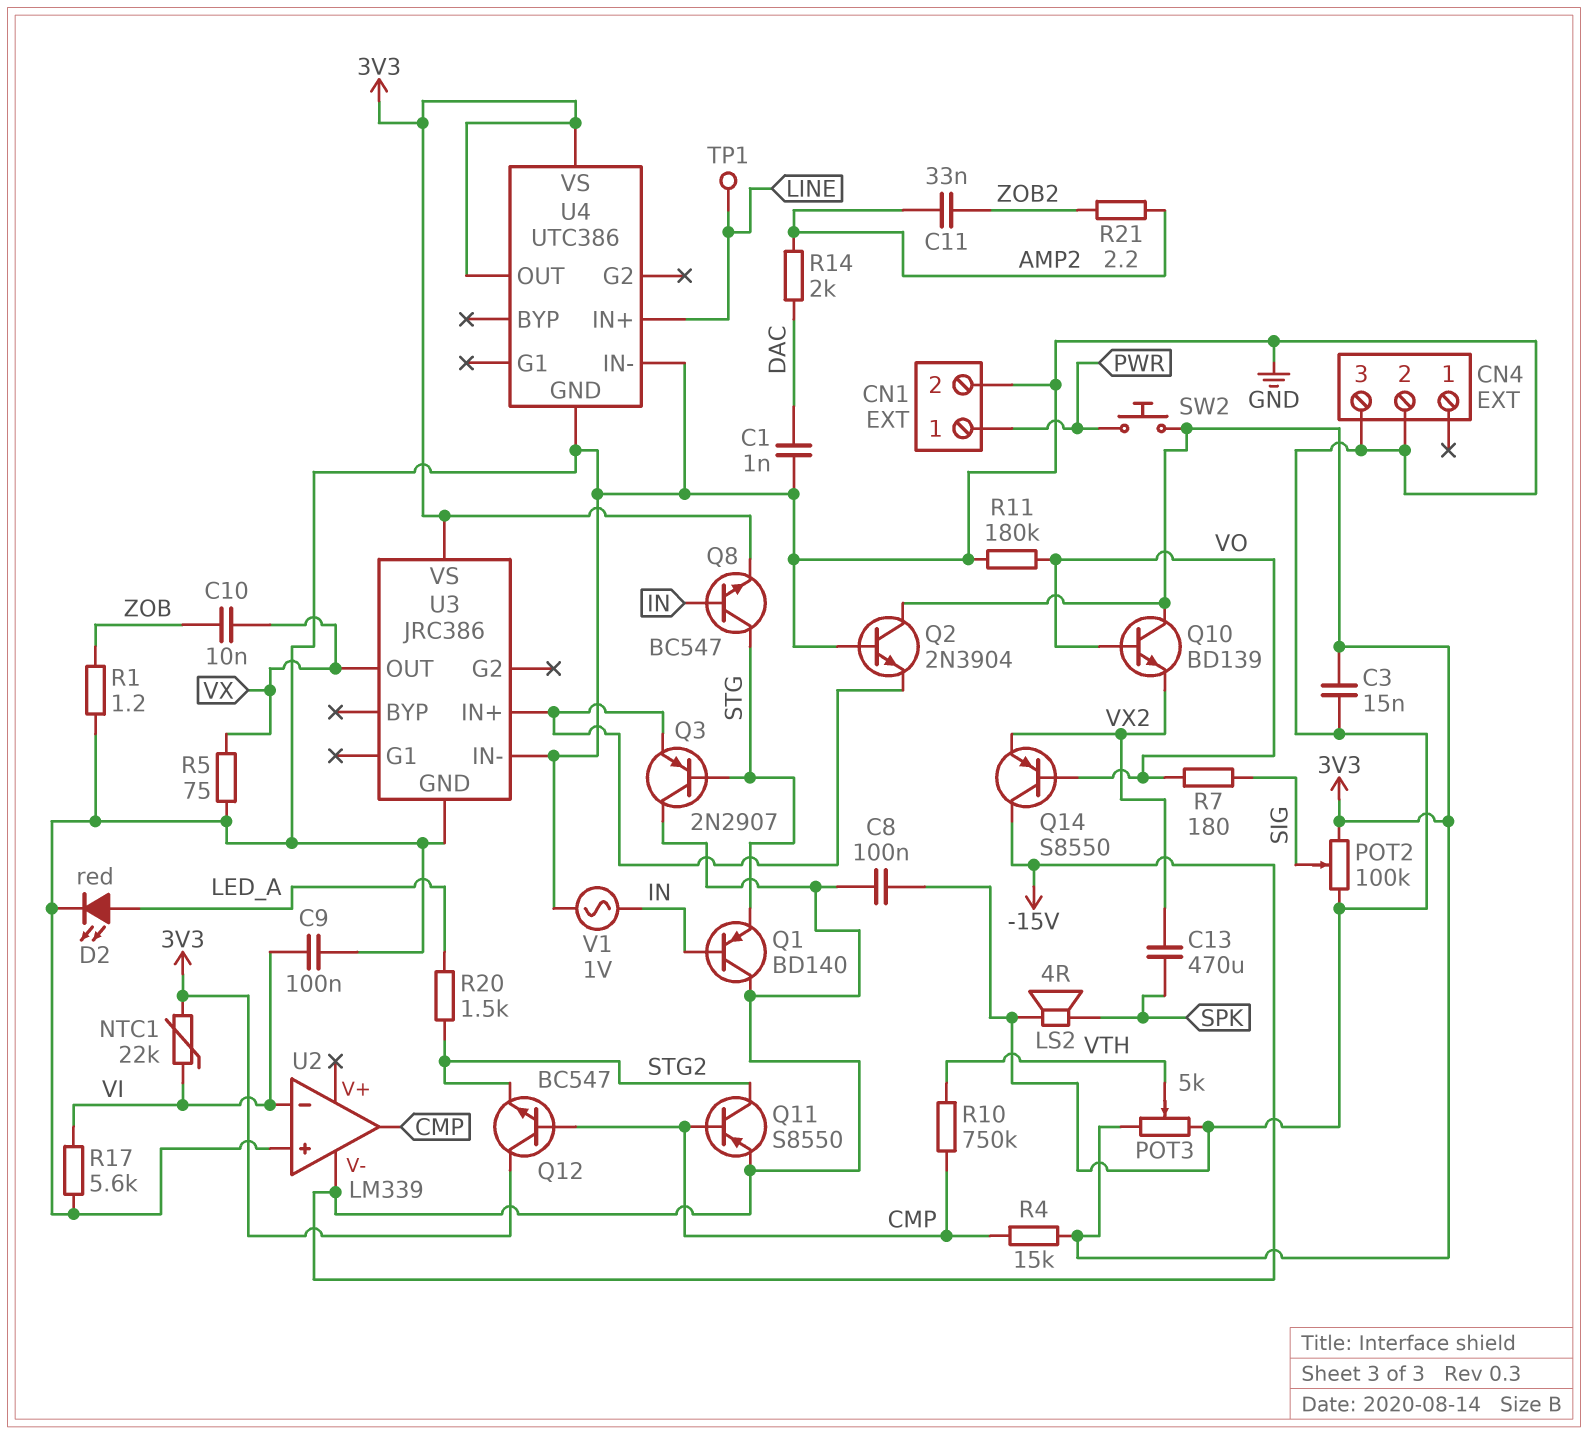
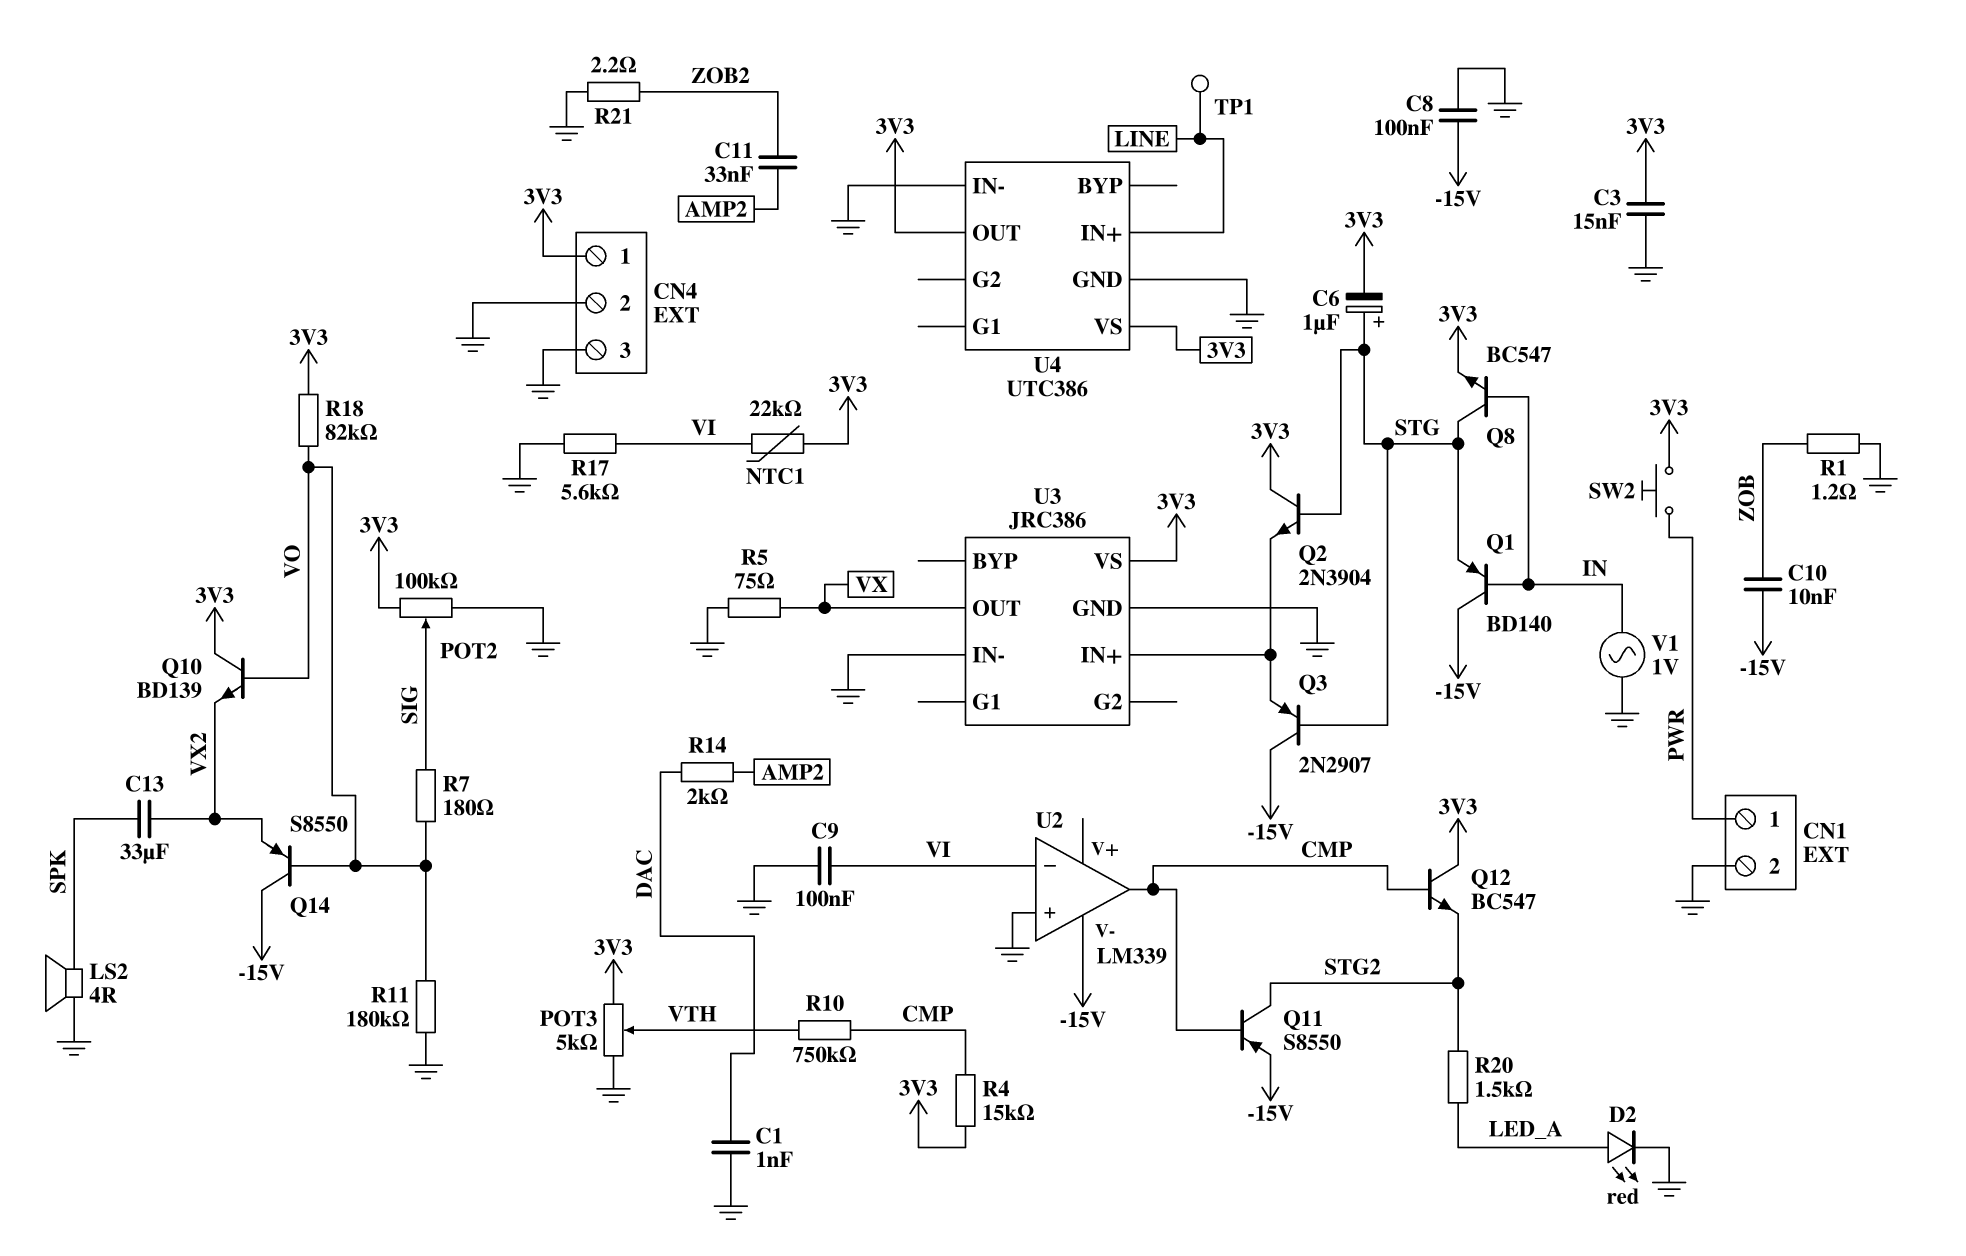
C6: none -> 1uF (plus STG, minus 3V3)
C10: 10nF (VX, ZOB) -> 10nF (-15V, ZOB)
C13: 470uF (SPK, VX2) -> 33uF (SPK, VX2)
CN4 pin 1: none -> 3V3
Q2: NPN 2N3904 (B GND, C 3V3, E U3/IN+) -> NPN 2N3904 (B STG, C 3V3, E U3/IN+)
R18: none -> 82k (3V3, VO)
R21: 2.2 (AMP2, ZOB2) -> 2.2 (GND, ZOB2)

